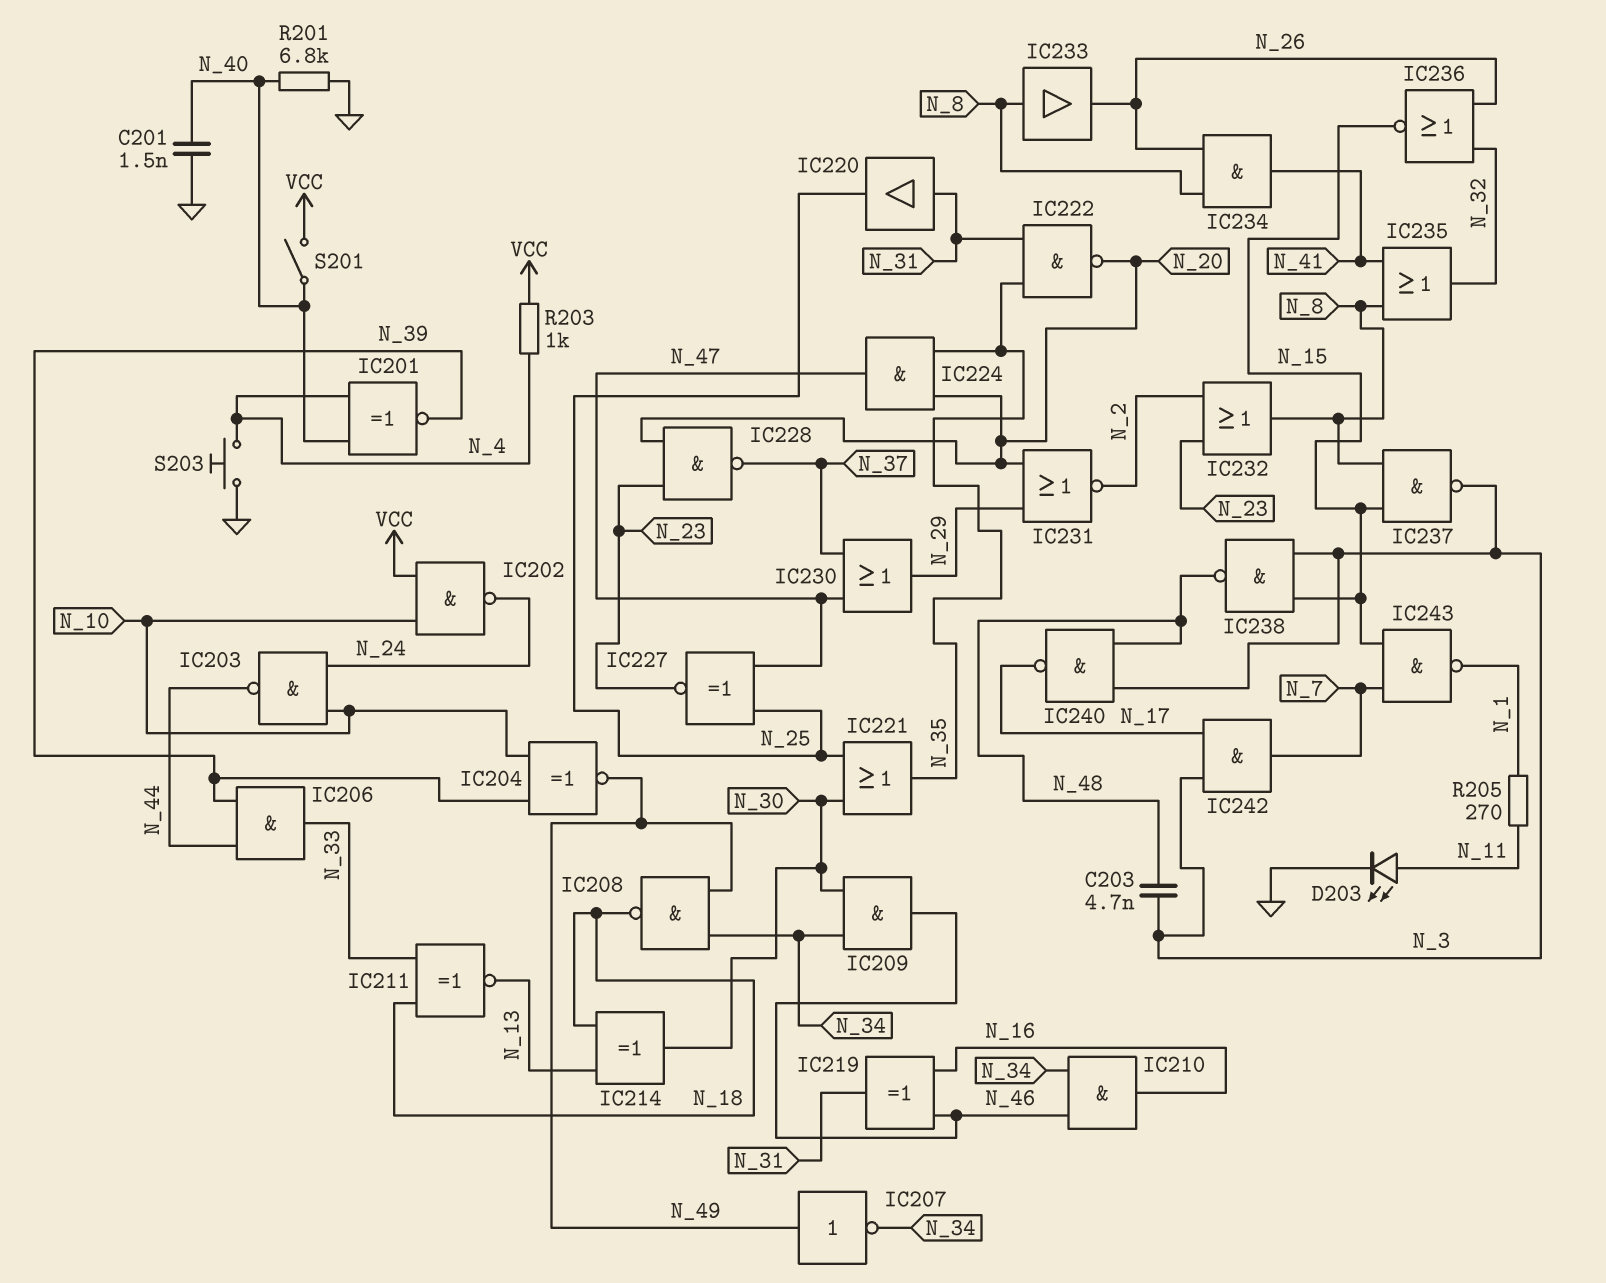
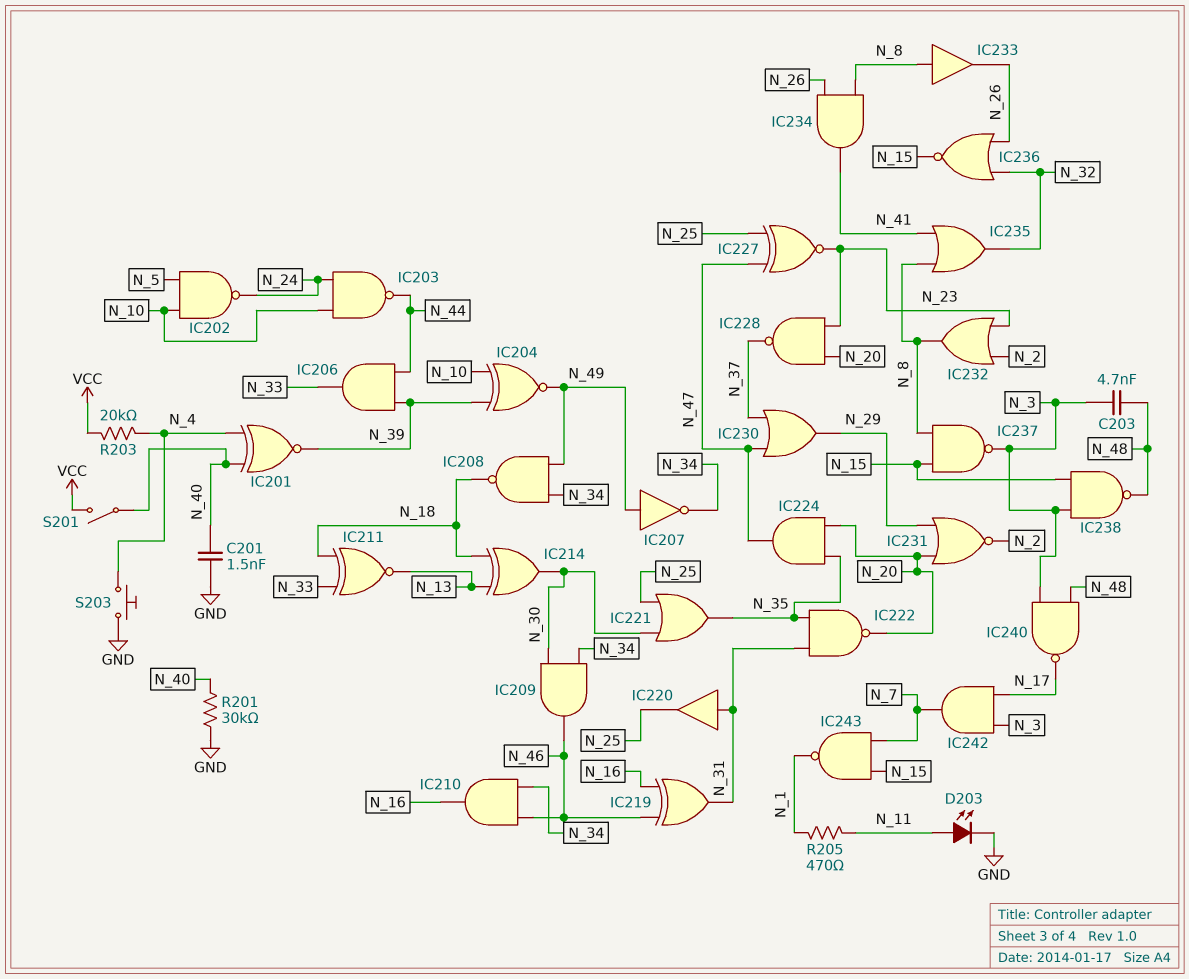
IC202: NAND (in N_10, in VCC, out N_24) -> NAND (in N_5, in N_10, out N_24)
R201: 6.8k (GND, N_40) -> 30k (GND, N_40)
R203: 1k (N_4, VCC) -> 20k (N_4, VCC)
R205: 270 (N_1, N_11) -> 470 (N_1, N_11)

